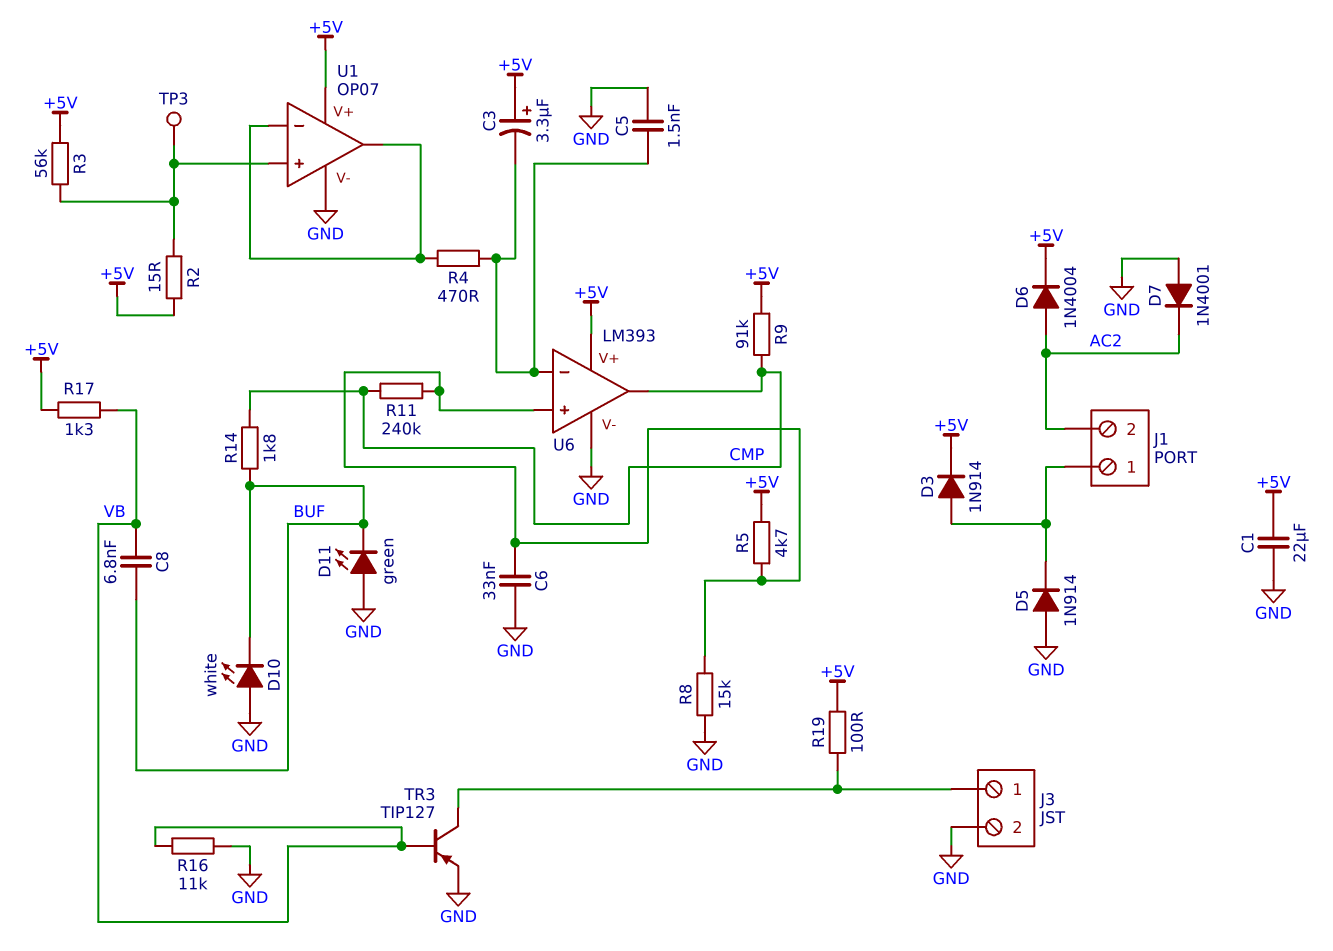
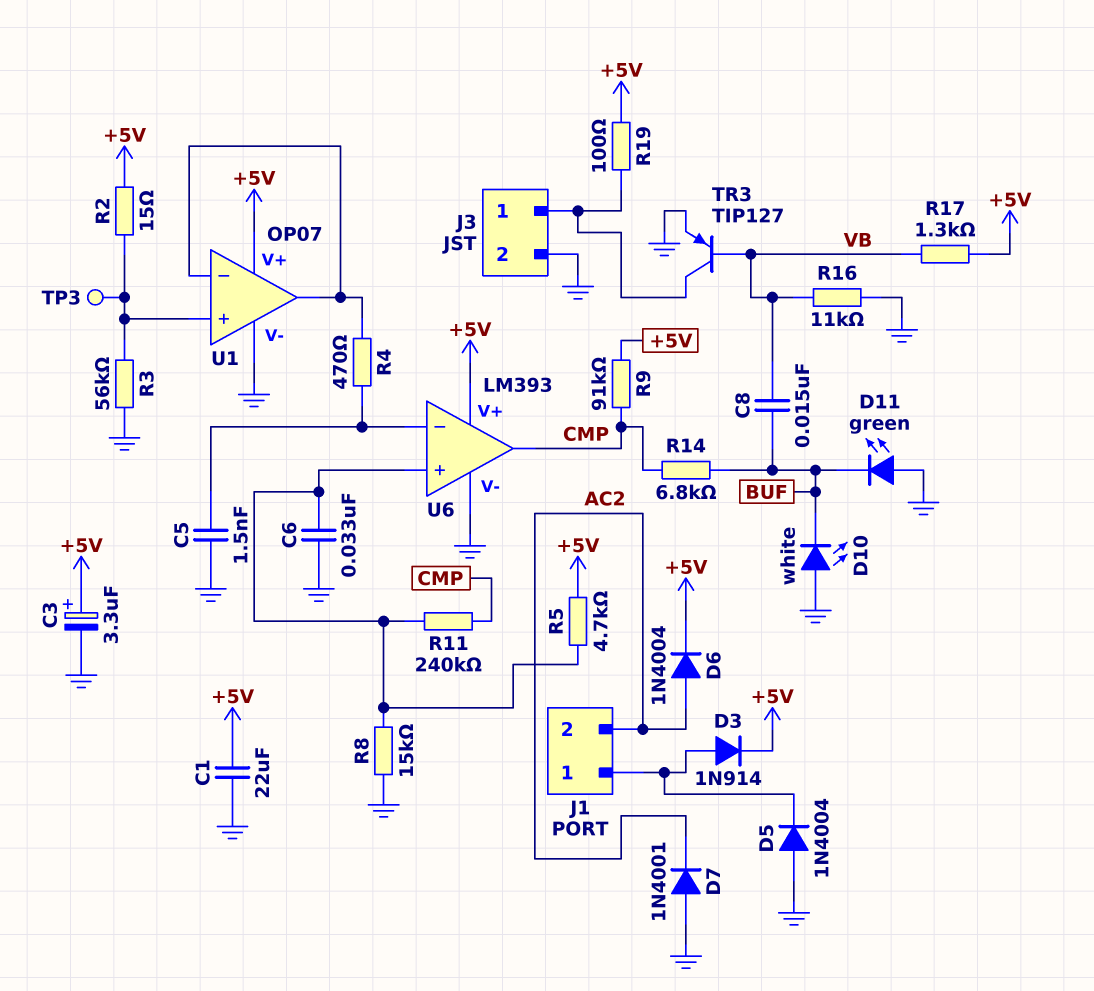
C3: 3.3uF (plus +5V, minus U6/in-) -> 3.3uF (plus +5V, minus GND)
C8: 6.8nF (BUF, VB) -> 15nF (BUF, VB)
D5: diode 1N914 (A GND, K J1/1) -> diode 1N4004 (A GND, K J1/1)
R3: 56k (+5V, U1/in+) -> 56k (GND, U1/in+)
R14: 1.8k (BUF, CMP) -> 6.8k (BUF, CMP)

